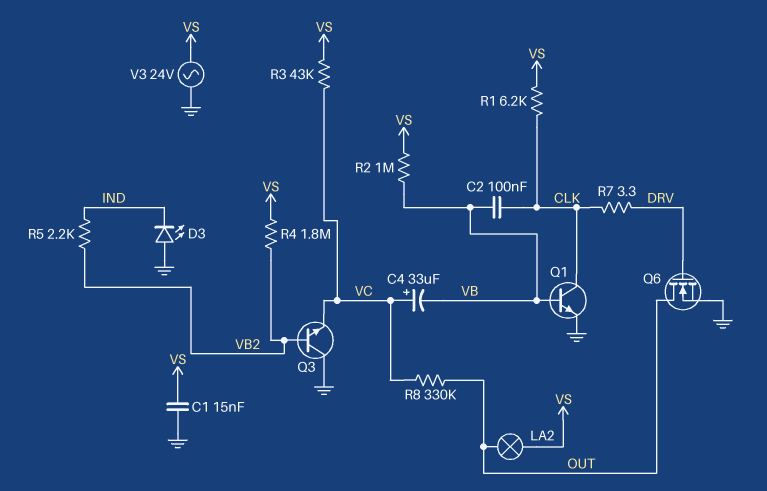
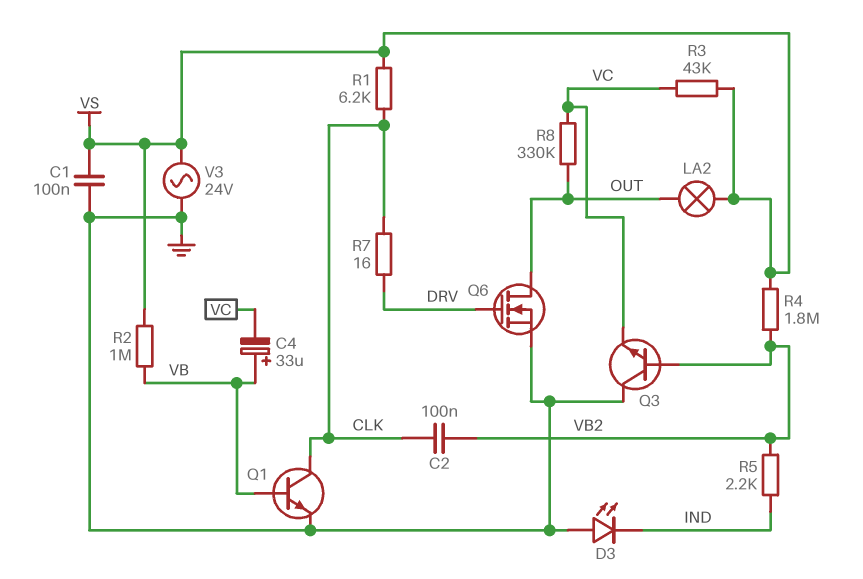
C1: 15nF (GND, VS) -> 100nF (GND, VS)
C2: 100nF (CLK, VB) -> 100nF (CLK, VB2)
C4: 33uF (plus VC, minus VB) -> 33uF (plus VB, minus VC)
R7: 3.3 (CLK, DRV) -> 16 (CLK, DRV)

